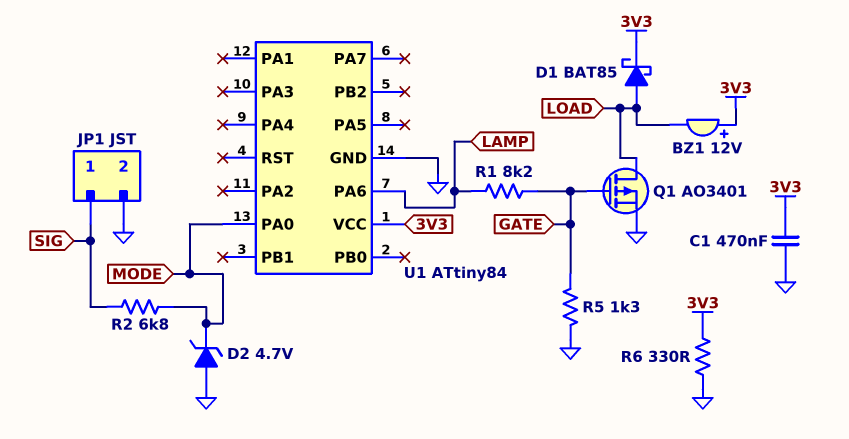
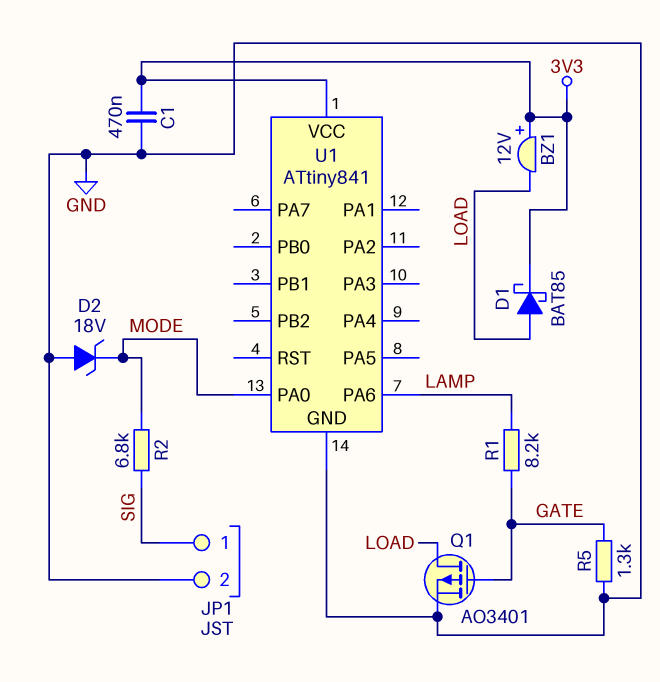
D2: zener 4.7V (A GND, K MODE) -> zener 18V (A GND, K MODE)
R6: 330 (3V3, GND) -> none
U1: ATtiny84 -> ATtiny841

